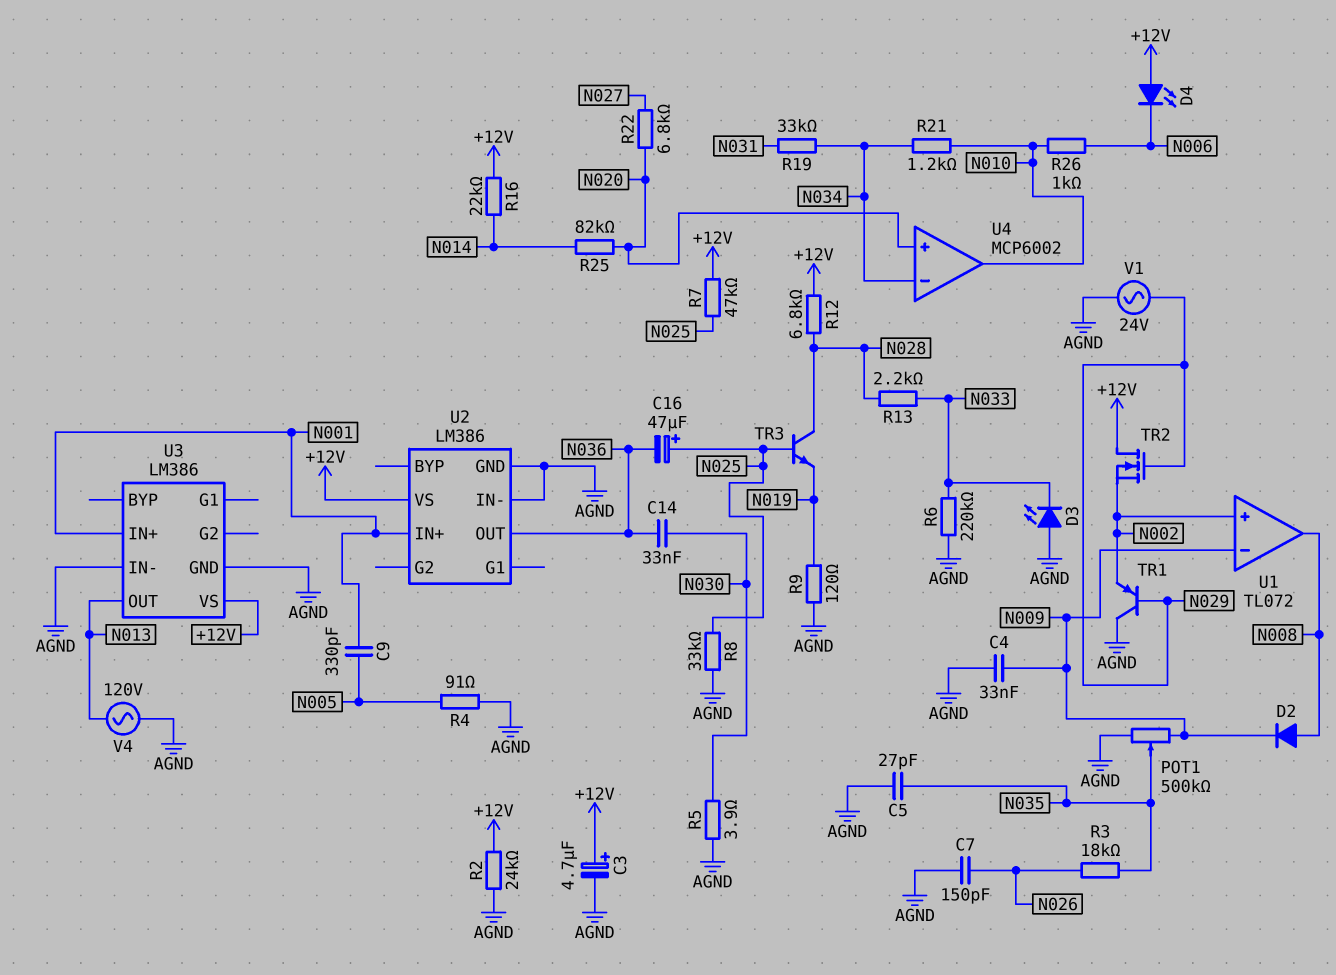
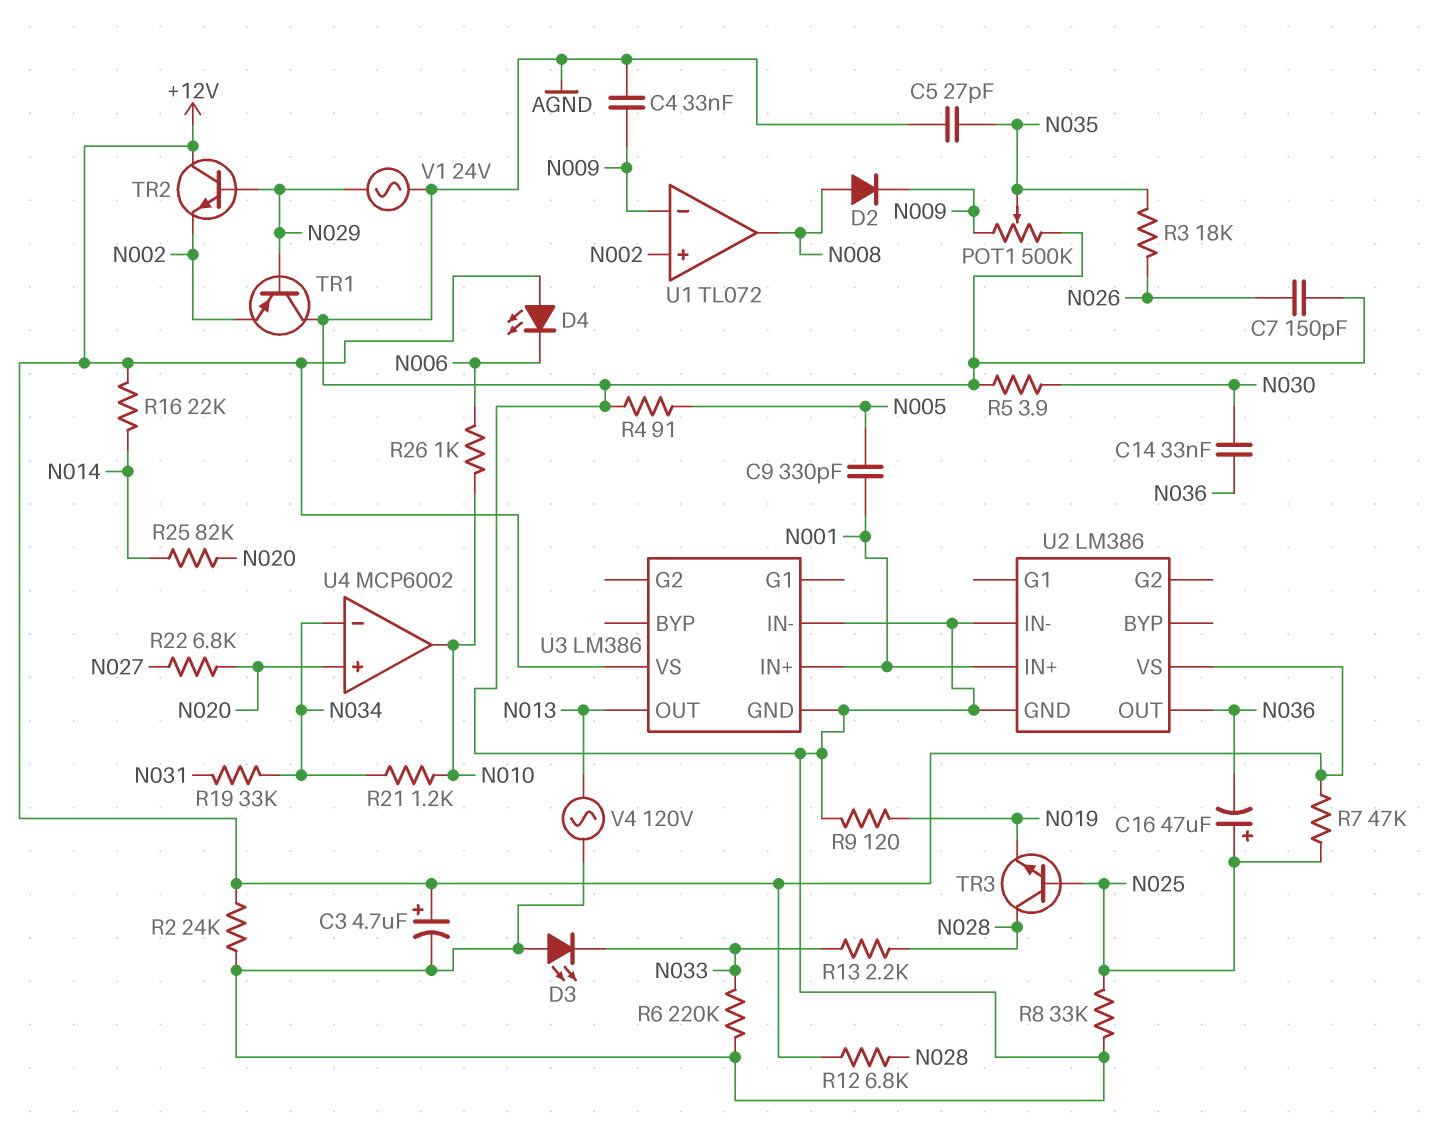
TR2: NMOS (G N029, D +12V, S N002) -> NPN (B N029, C +12V, E N002)

